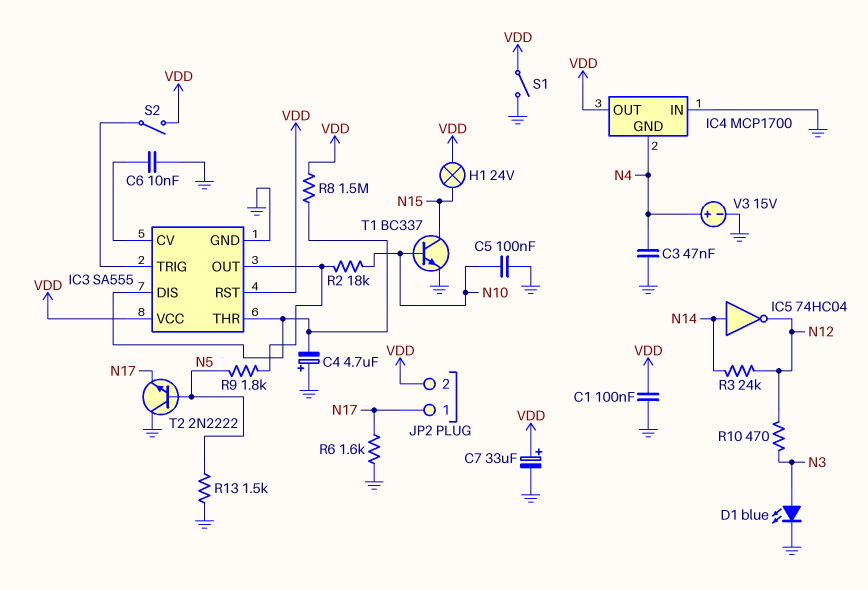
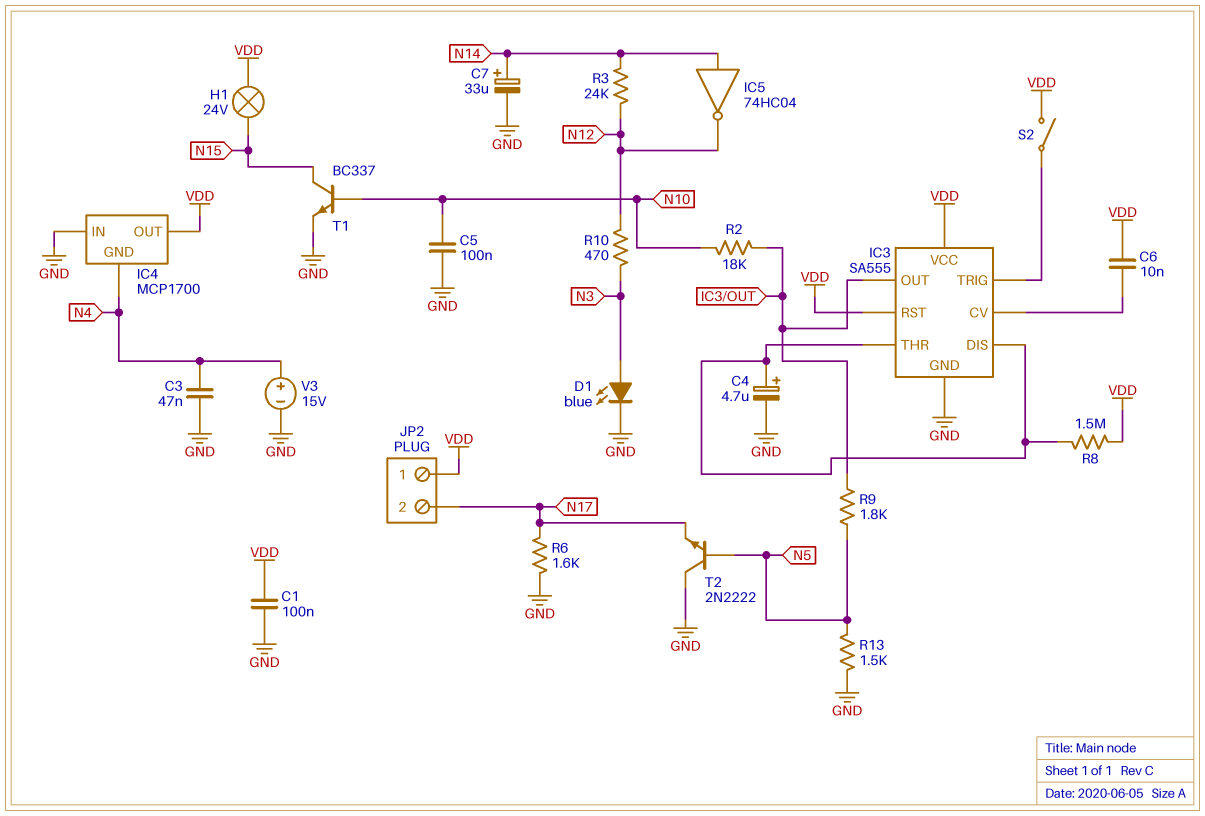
C4: 4.7uF (plus GND, minus IC3/DIS) -> 4.7uF (plus IC3/DIS, minus GND)
C6: 10nF (GND, IC3/CV) -> 10nF (IC3/CV, VDD)
C7: 33uF (plus VDD, minus GND) -> 33uF (plus N14, minus GND)
JP2 pin 1: N17 -> VDD
JP2 pin 2: VDD -> N17
S1: switch (GND, VDD) -> none

